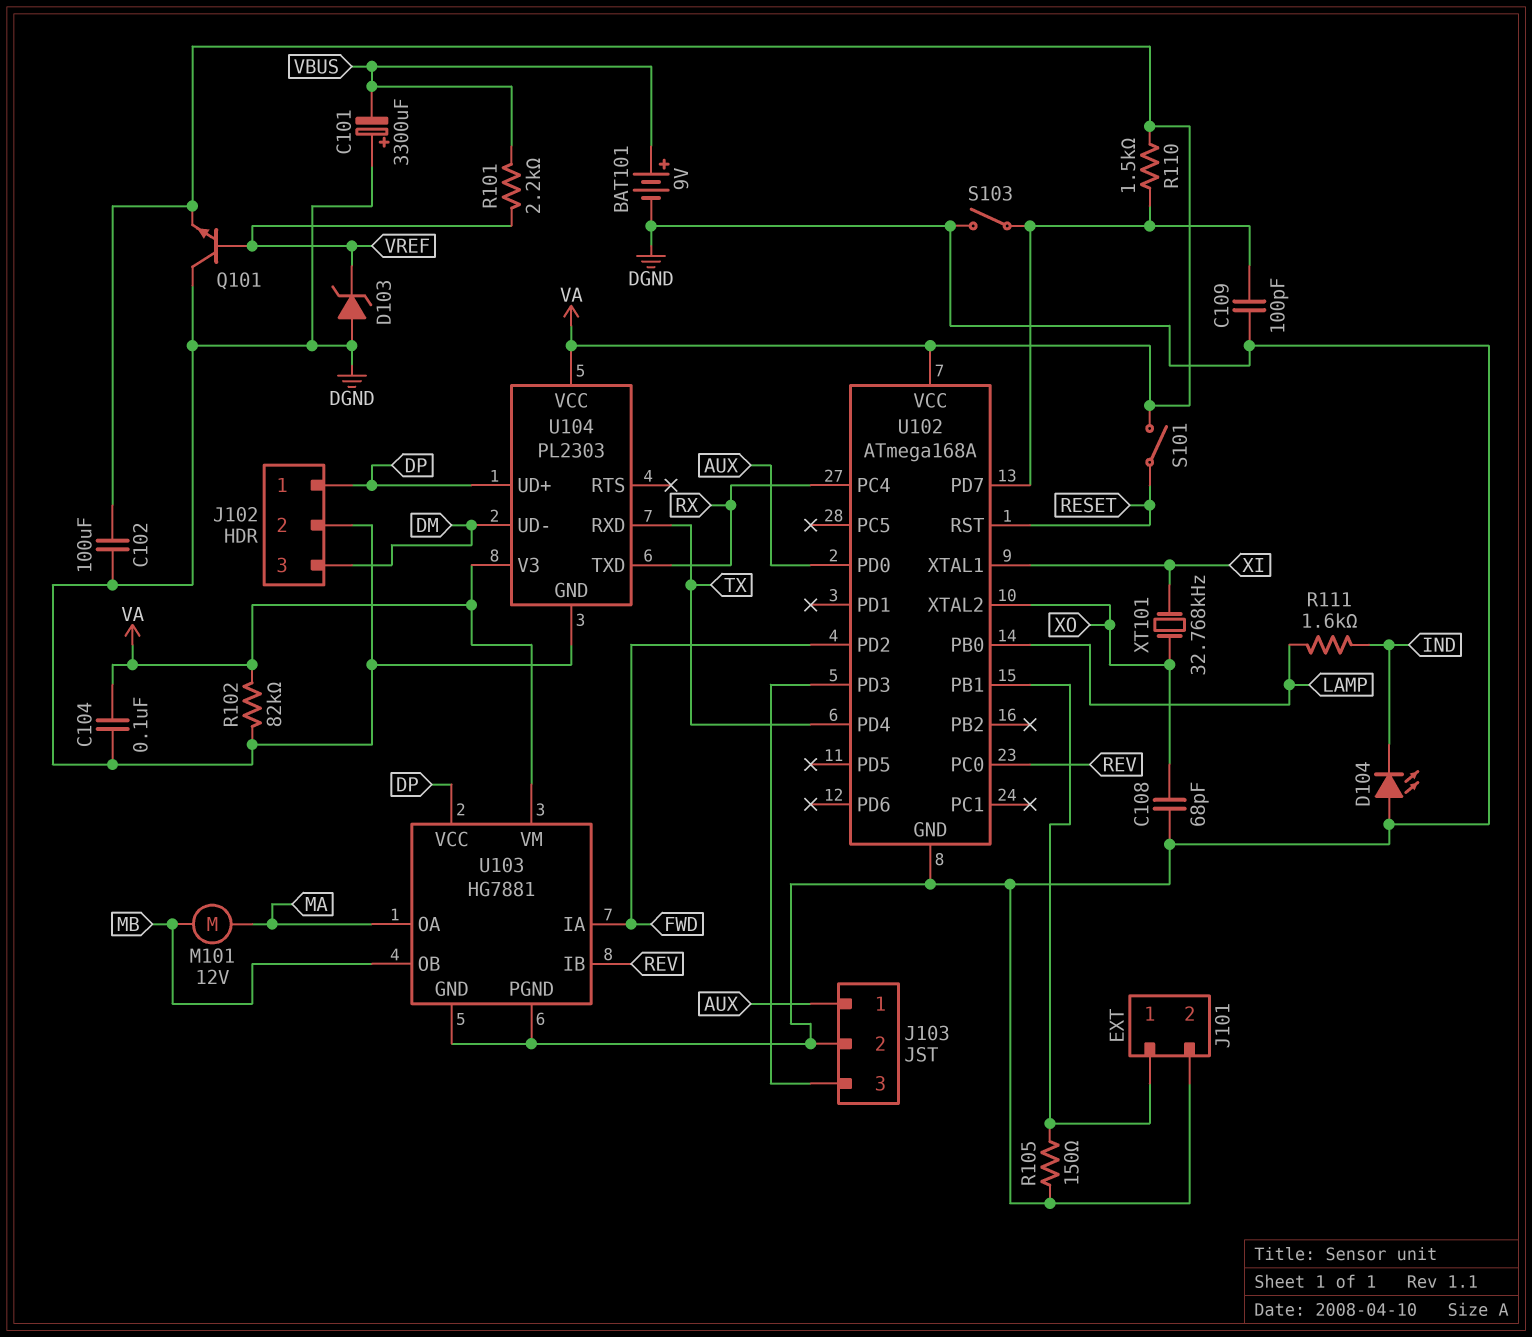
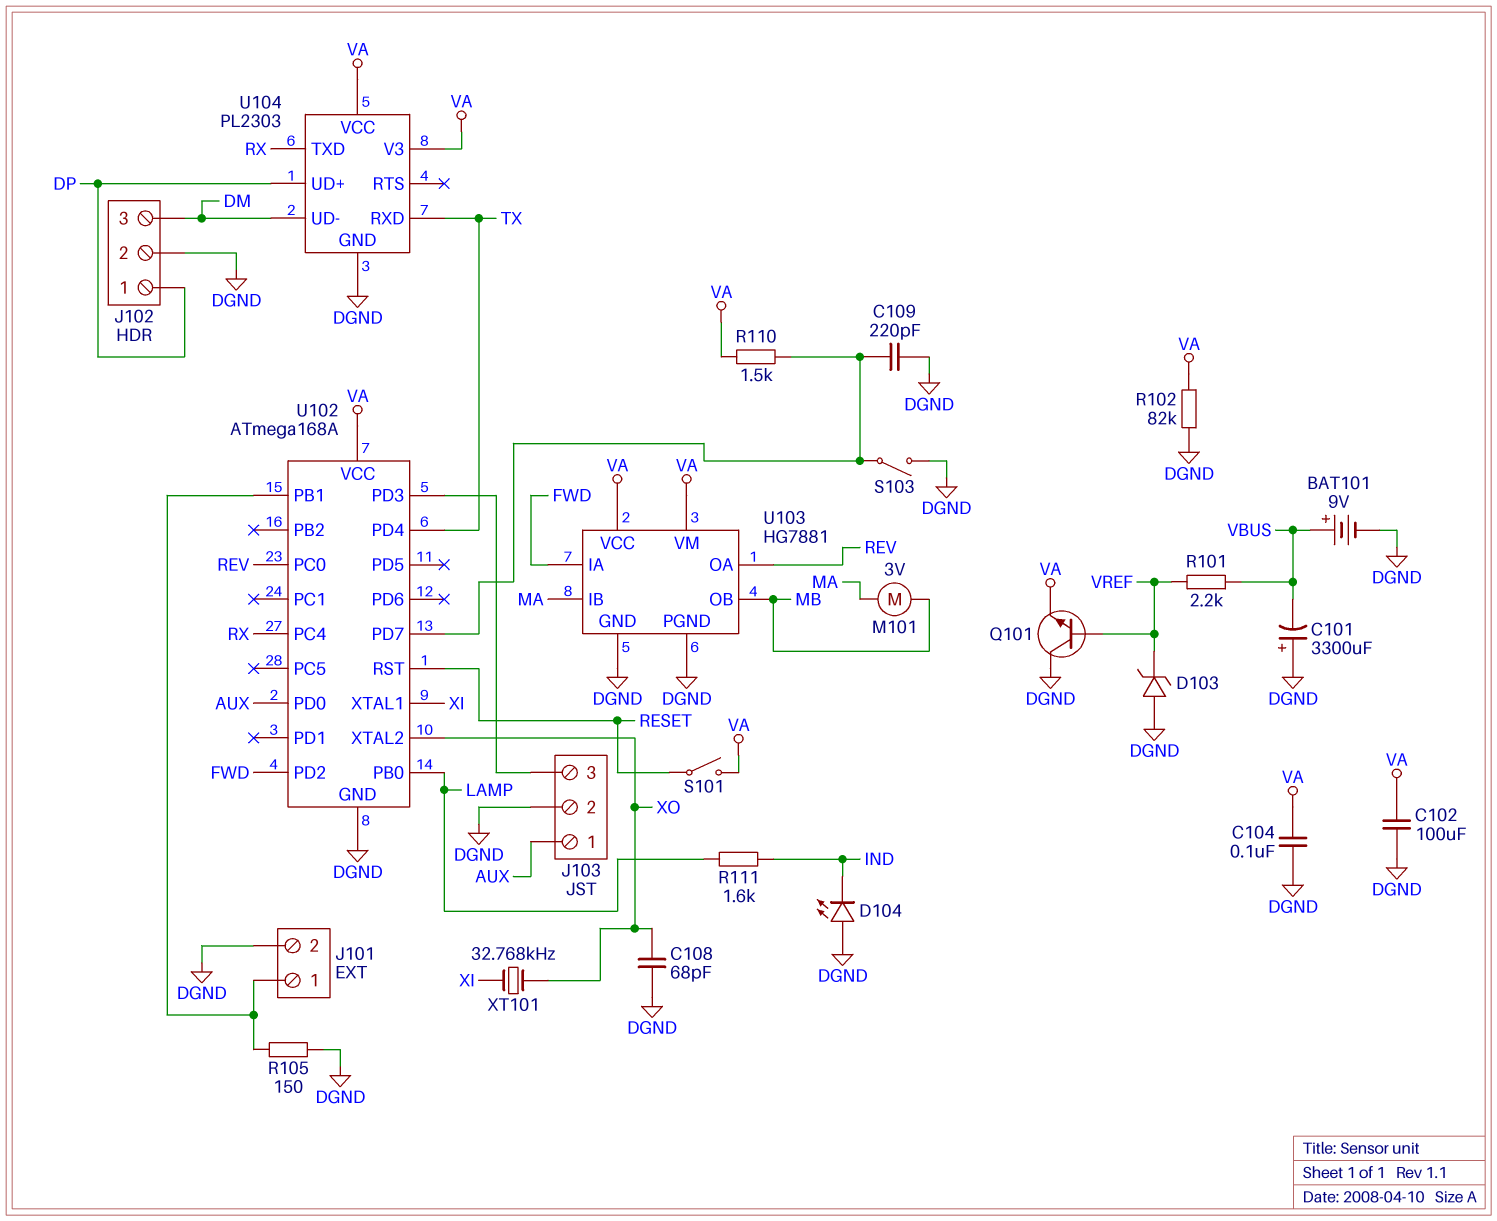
C109: 100pF (DGND, U102/PD7) -> 220pF (DGND, U102/PD7)
M101: motor 12V (MA, MB) -> motor 3V (MA, MB)
U103 pin IB: REV -> MA
U103 pin OA: MA -> REV
U103 pin VCC: DP -> VA

